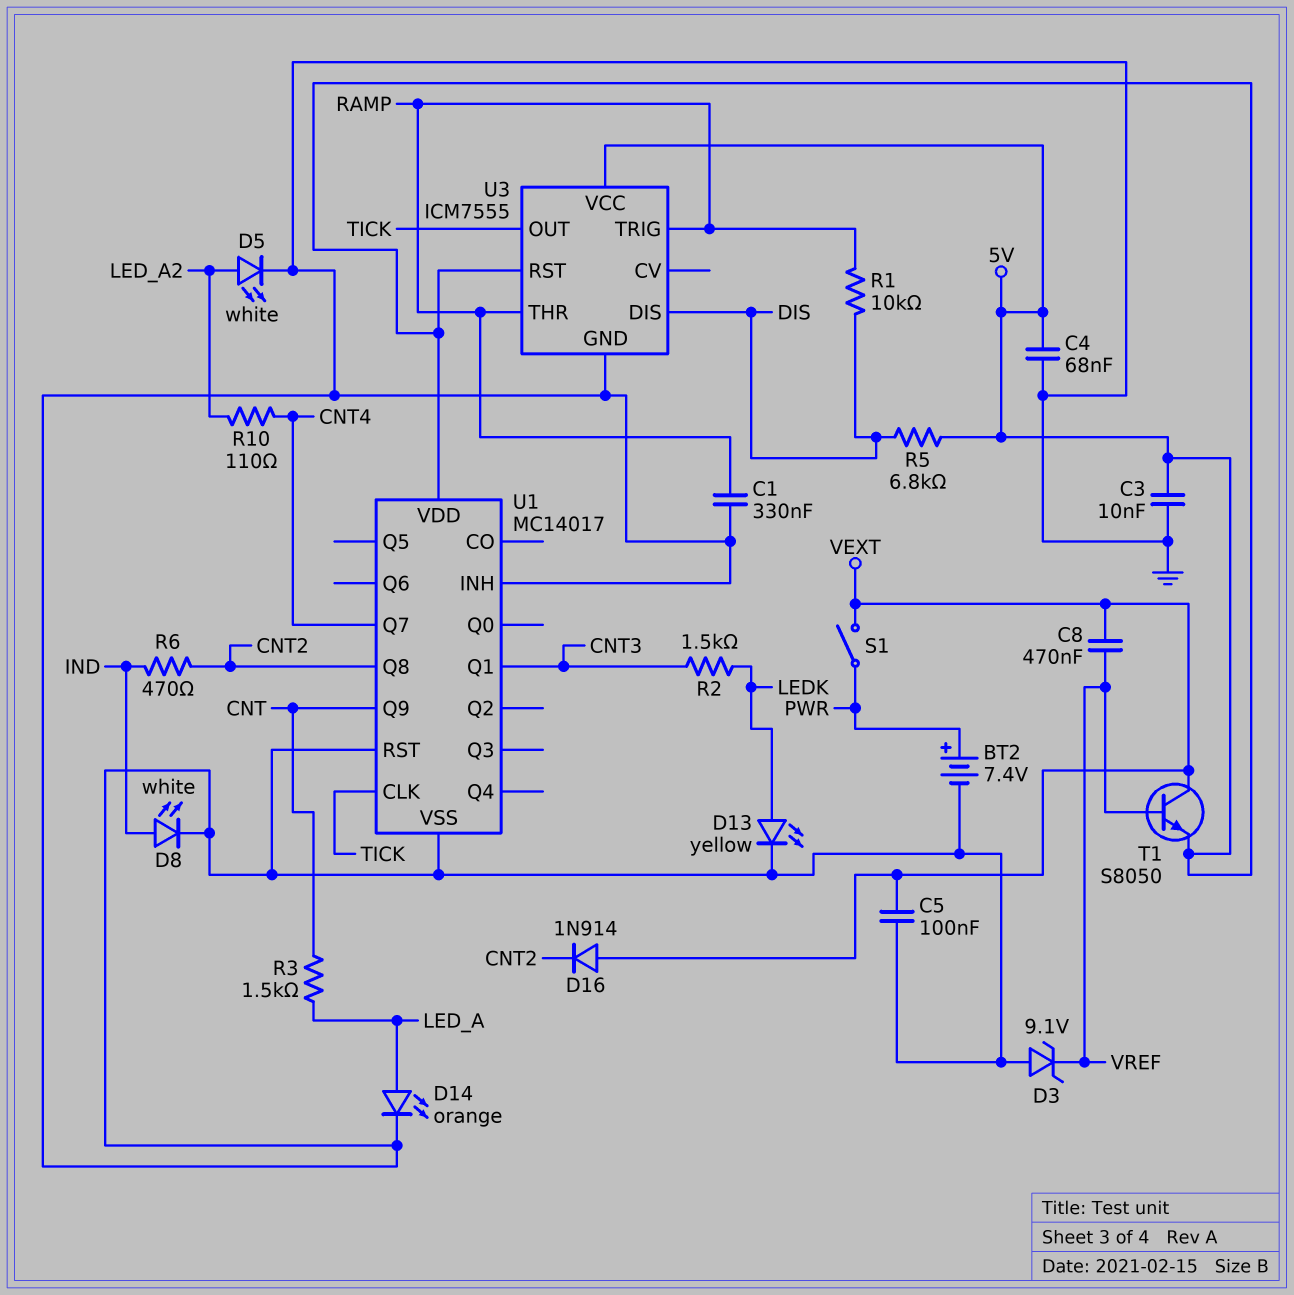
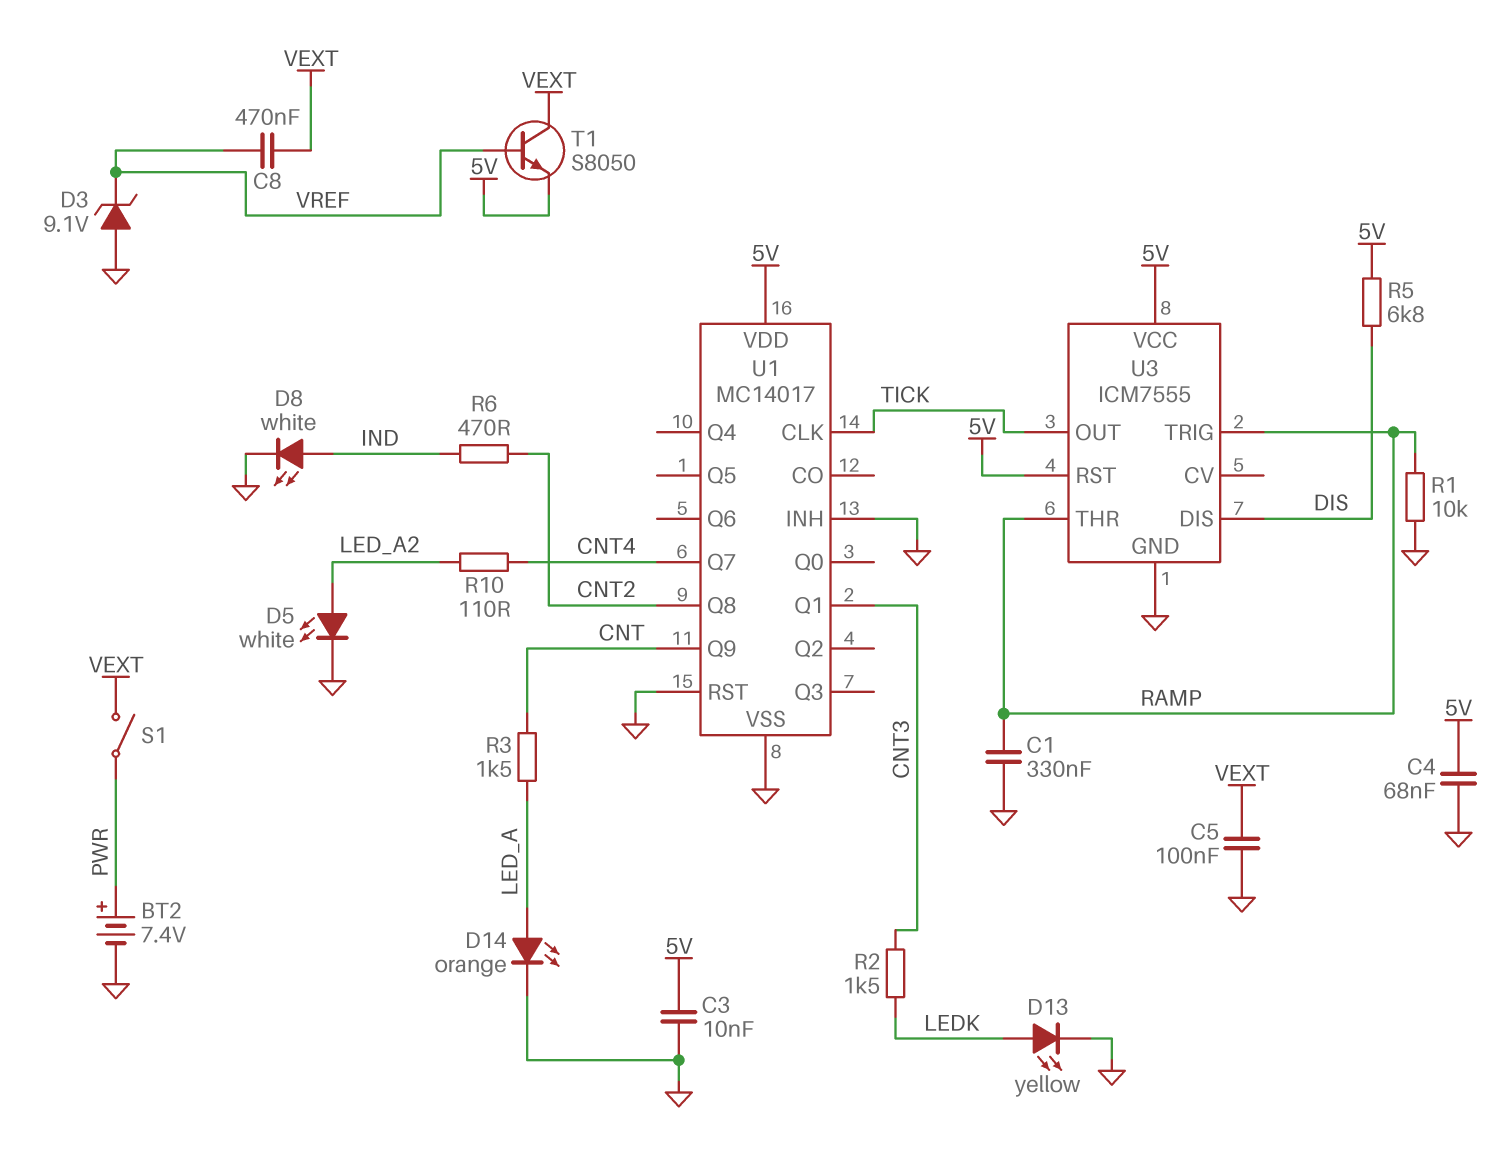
D16: diode 1N914 (A VEXT, K CNT2) -> none
R1: 10k (DIS, RAMP) -> 10k (GND, RAMP)

